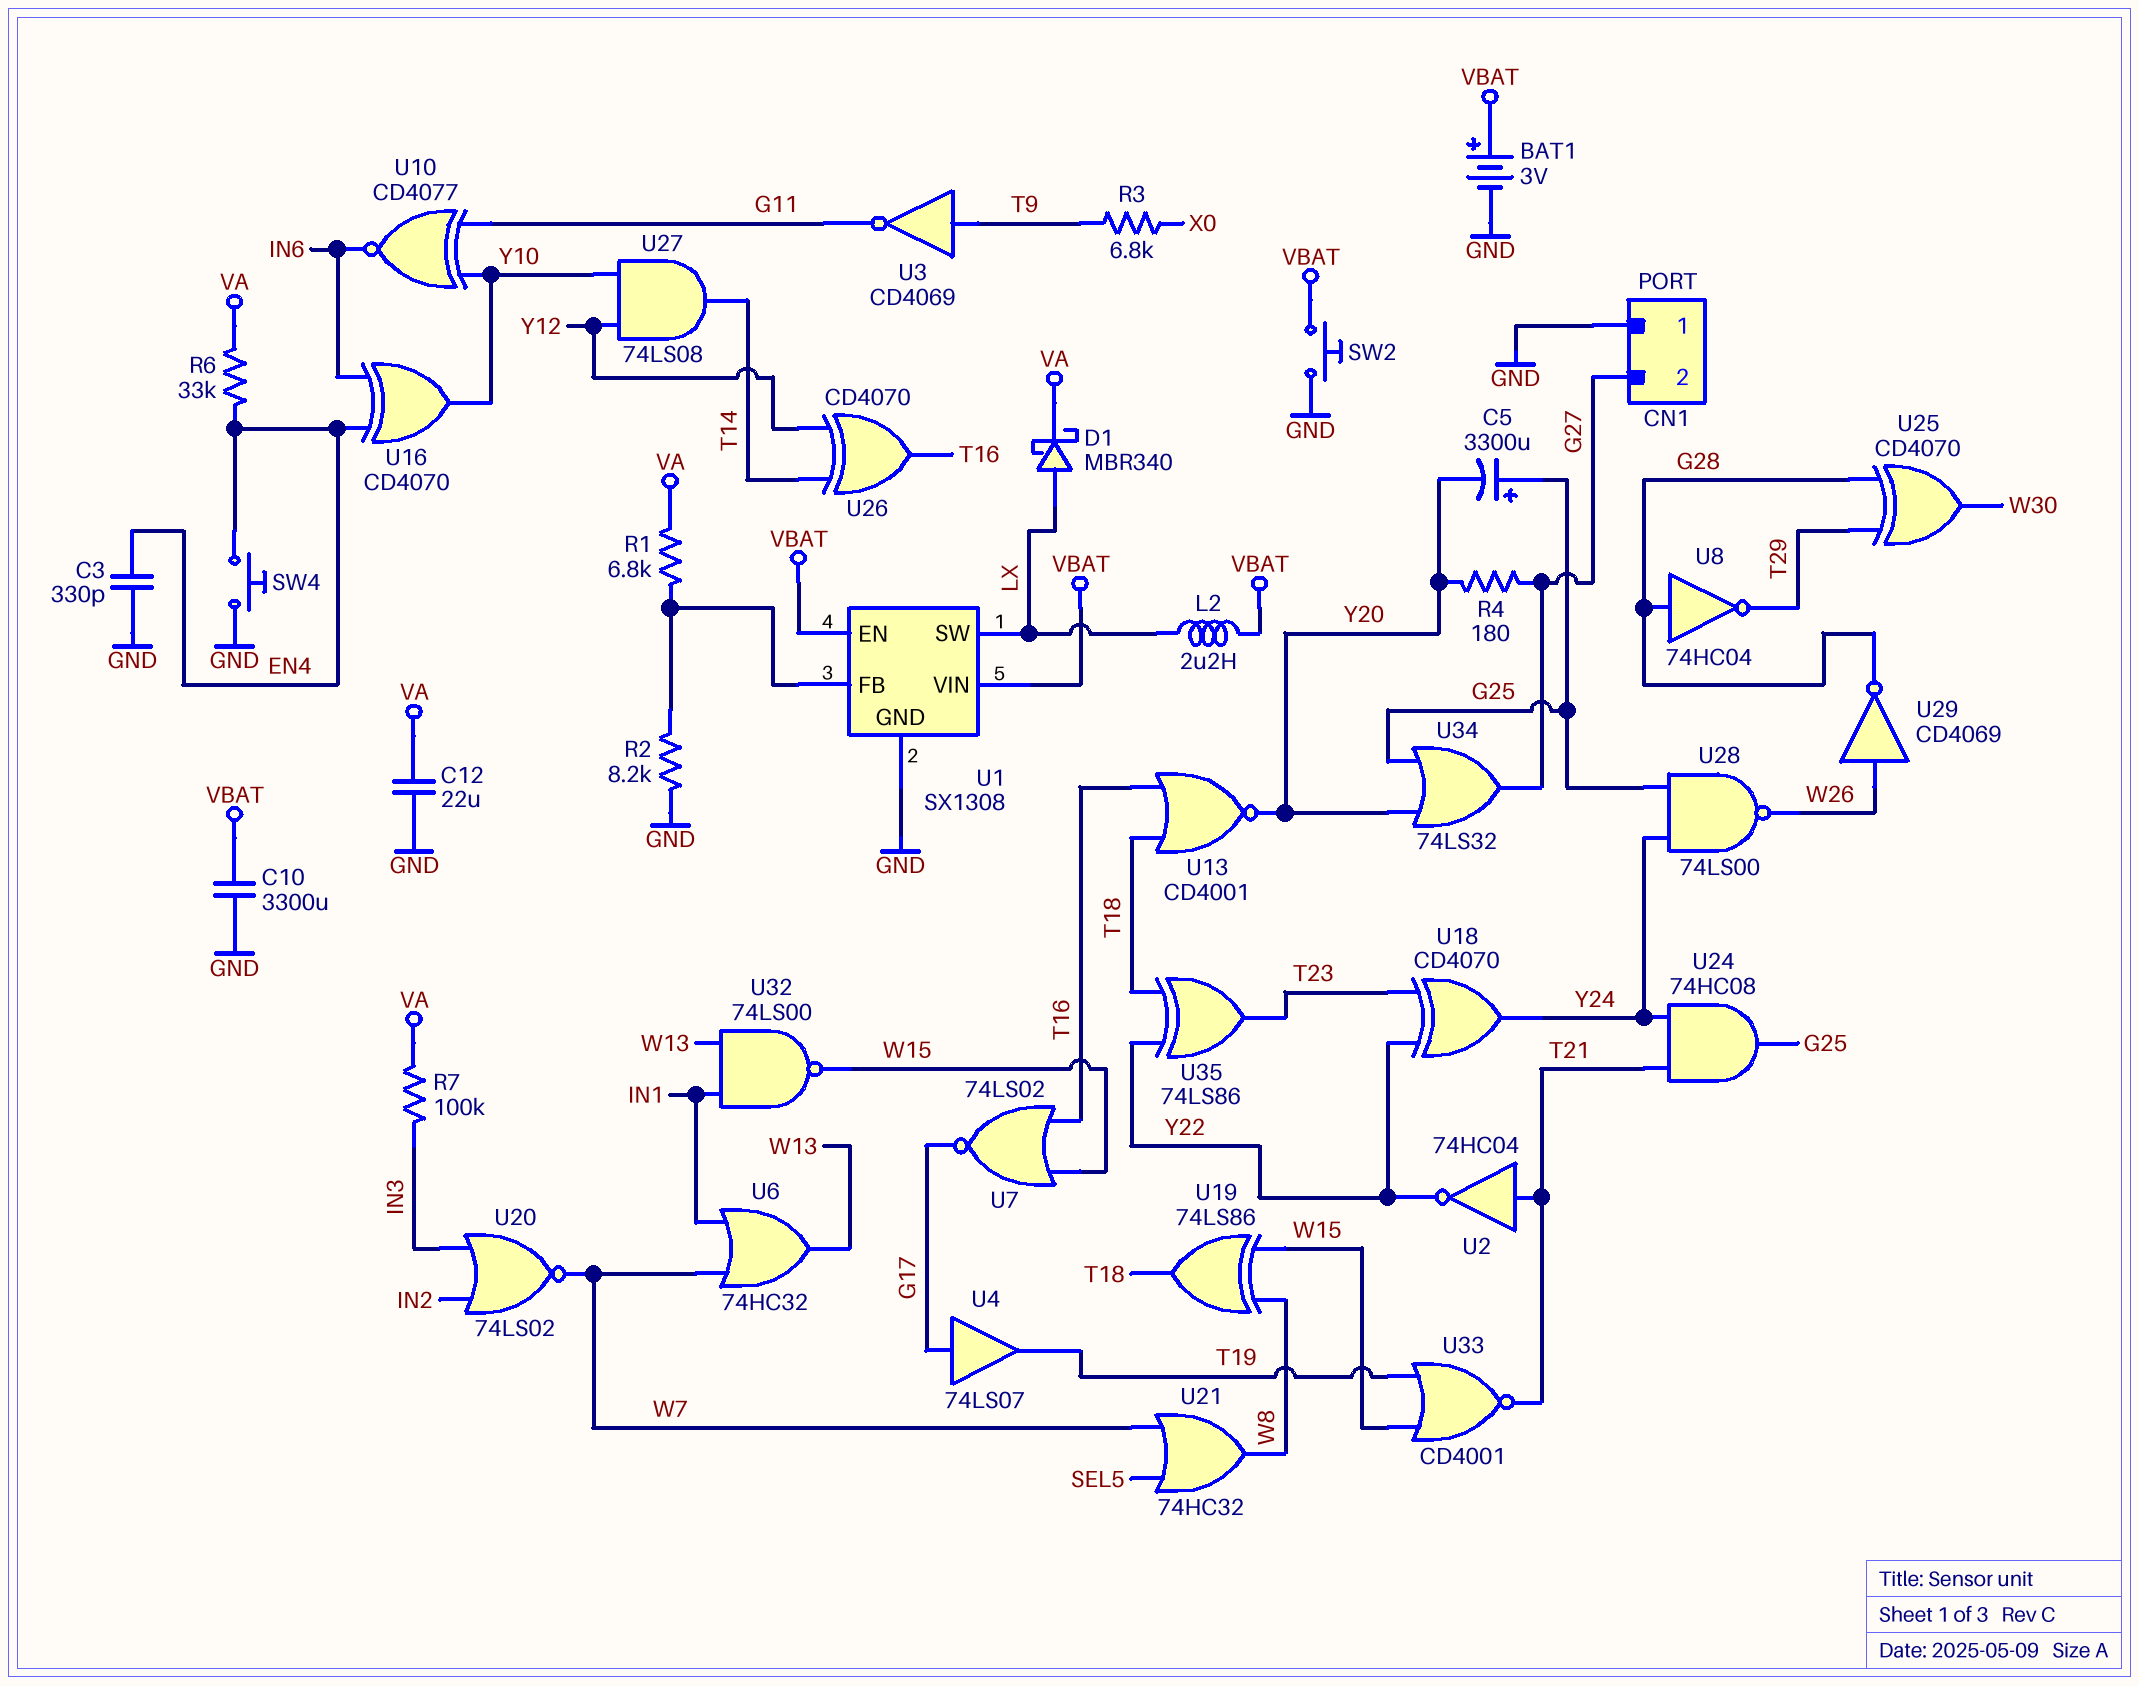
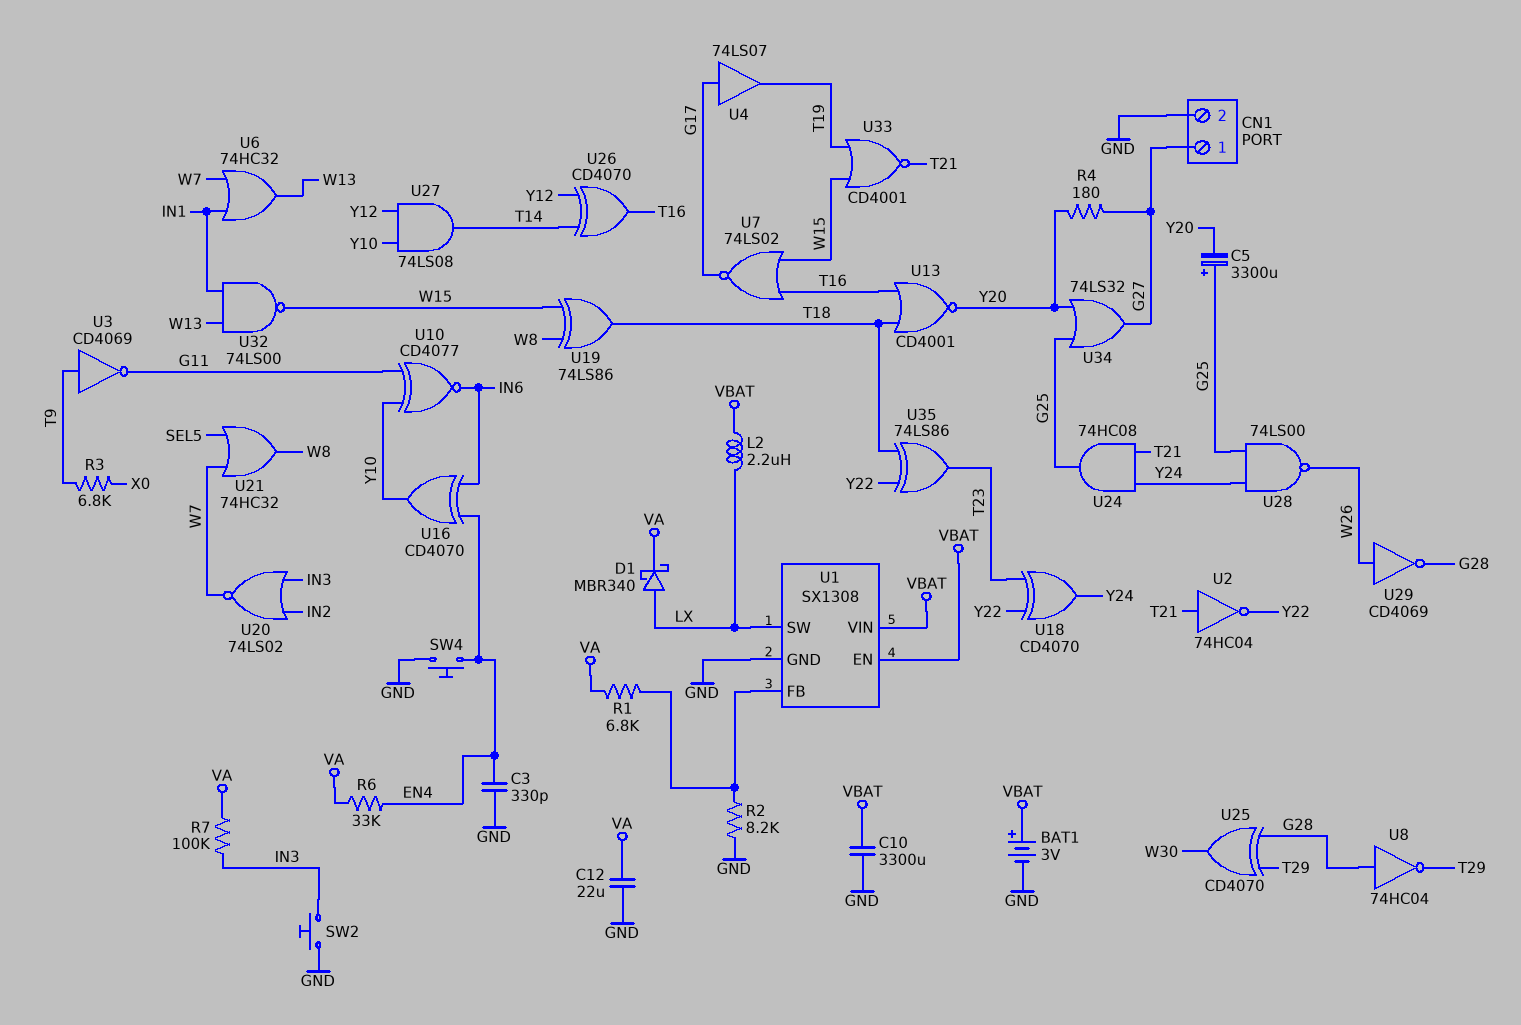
CN1 pin 1: GND -> G27
CN1 pin 2: G27 -> GND
SW2: button (GND, VBAT) -> button (GND, IN3)

